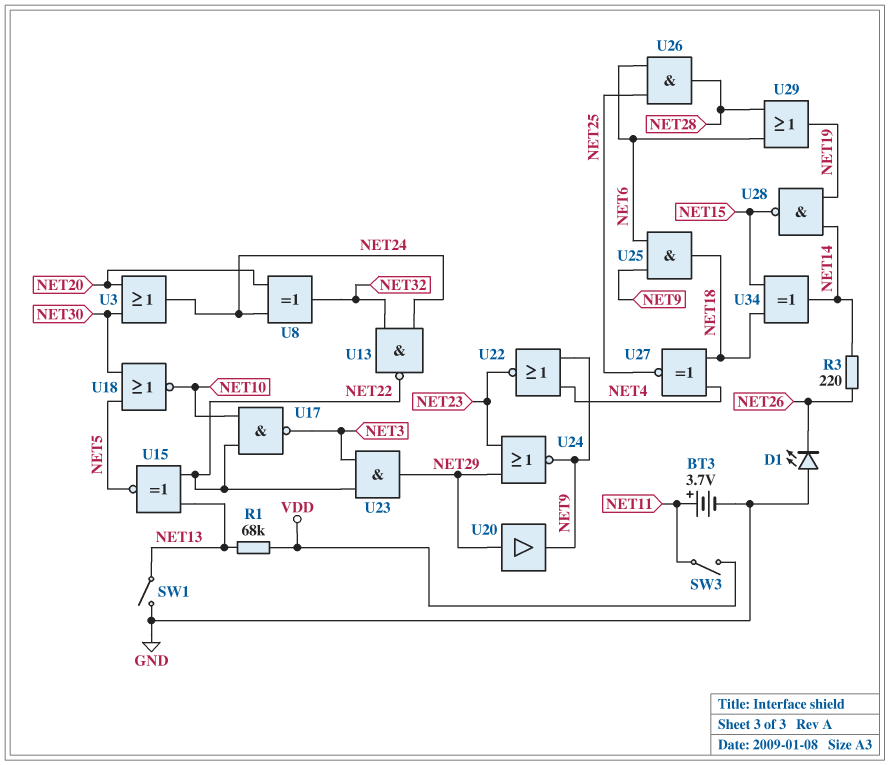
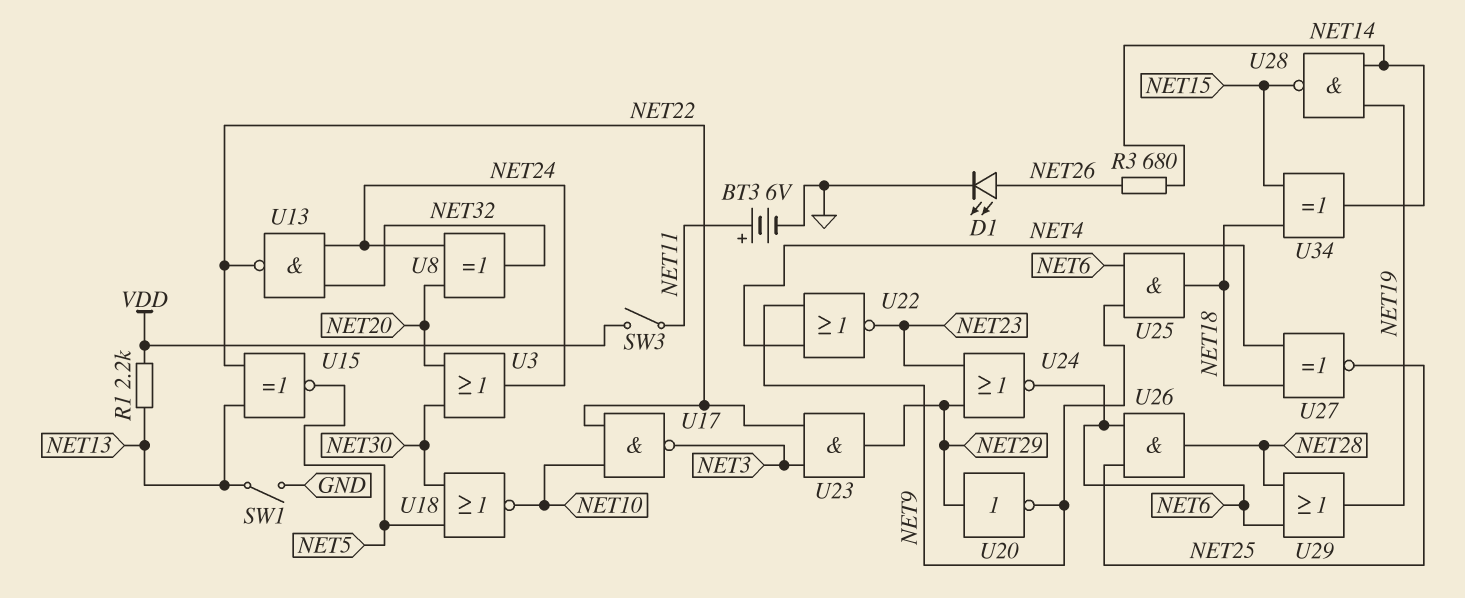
BT3: 3.7V (plus NET11, minus GND) -> 6V (plus NET11, minus GND)
D1: LED (A GND, K NET26) -> LED (A NET26, K GND)
R1: 68k (NET13, VDD) -> 2.2k (NET13, VDD)
R3: 220 (NET14, NET26) -> 680 (NET14, NET26)
U20: buffer (in NET29, out NET9) -> NOT (in NET29, out NET9)
U24: NOR (in NET23, in NET29, out NET9) -> NOR (in NET23, in NET29, out NET6)

